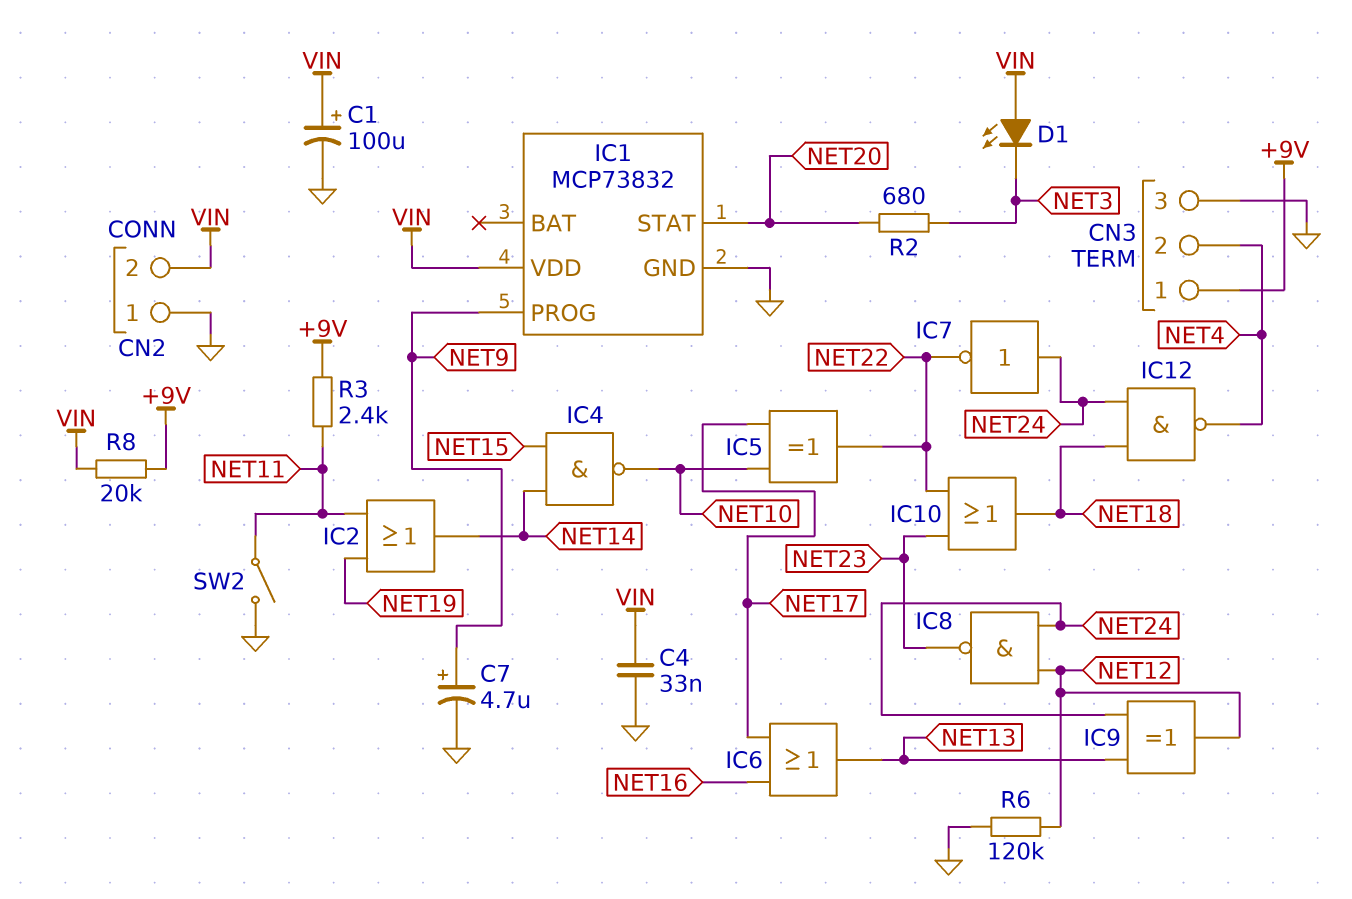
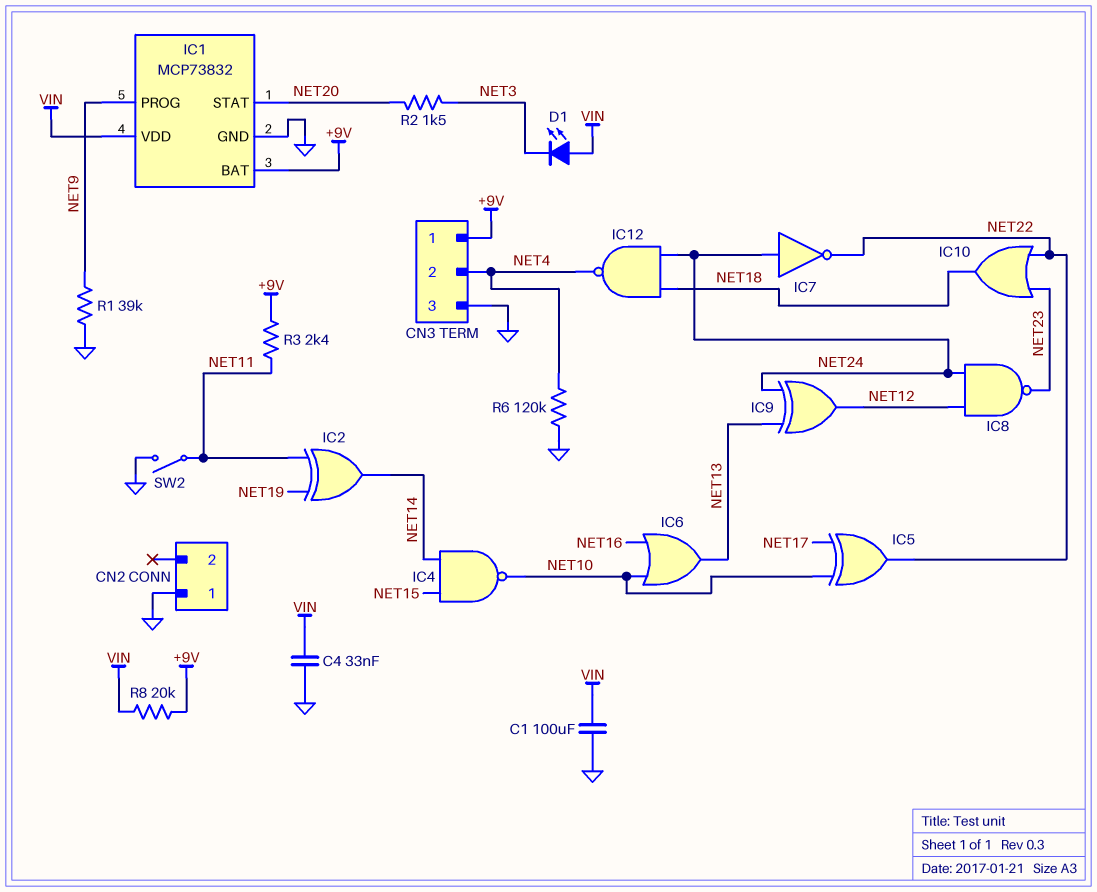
C1: 100uF (plus VIN, minus GND) -> 100uF (GND, VIN)
C7: 4.7uF (plus NET9, minus GND) -> none
CN2 pin 2: VIN -> none
IC1 pin BAT: none -> +9V
IC2: OR (in NET11, in NET19, out NET14) -> XOR (in NET11, in NET19, out NET14)
IC6: OR (in NET16, in NET17, out NET13) -> OR (in NET10, in NET16, out NET13)
R1: none -> 39k (GND, NET9)
R2: 680 (NET3, NET20) -> 1.5k (NET3, NET20)
R6: 120k (GND, NET12) -> 120k (GND, NET4)

